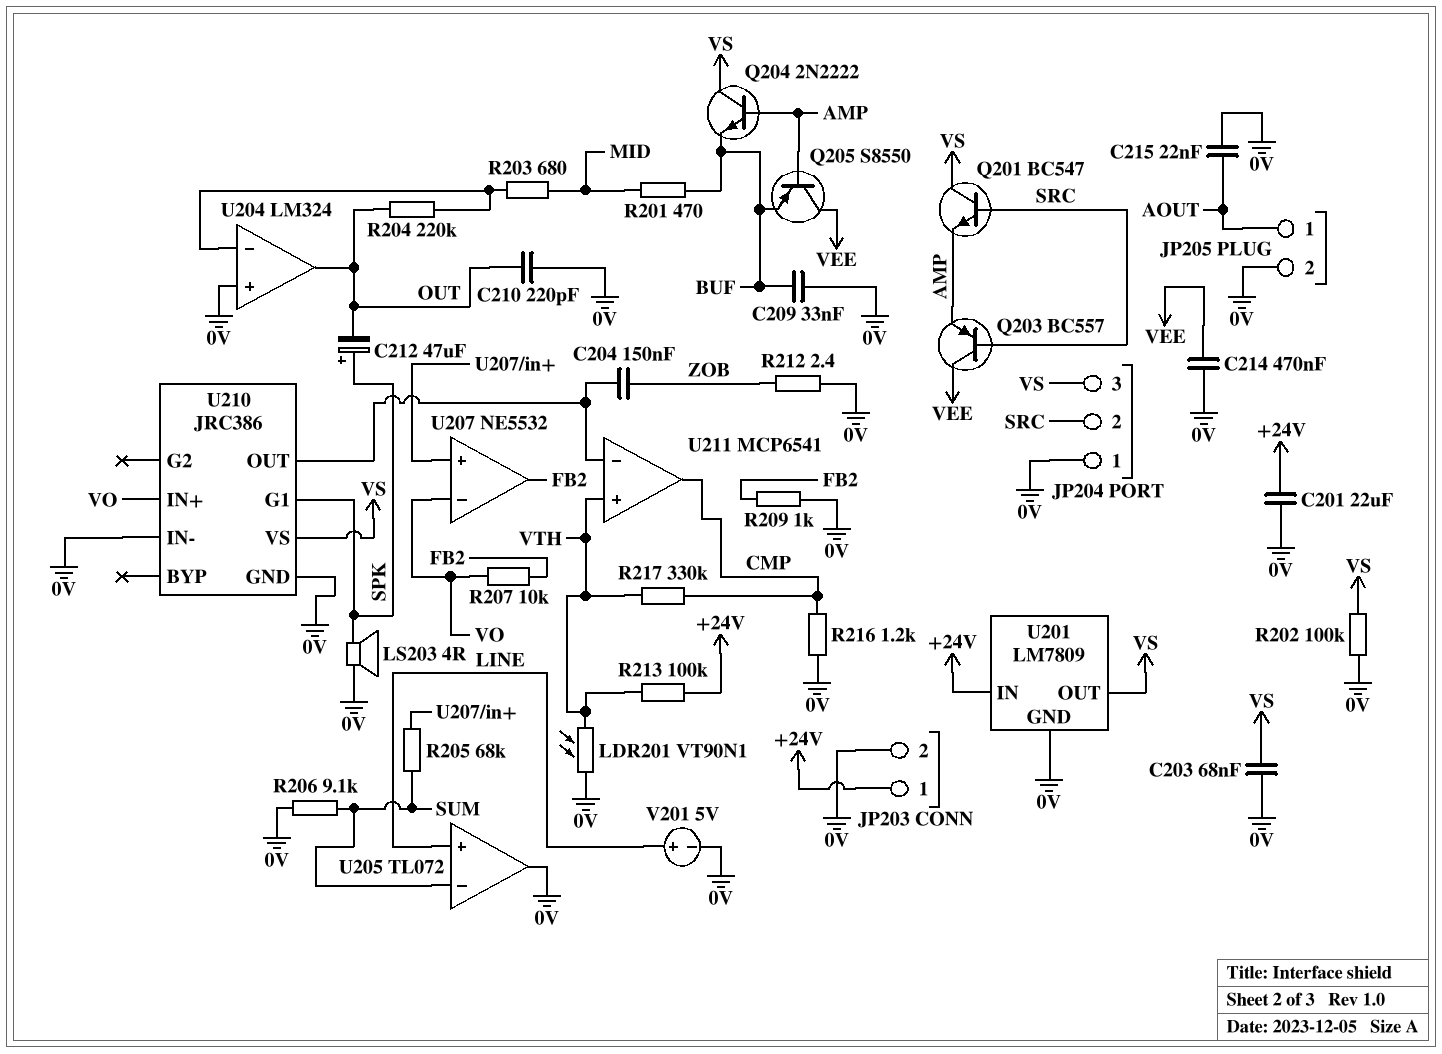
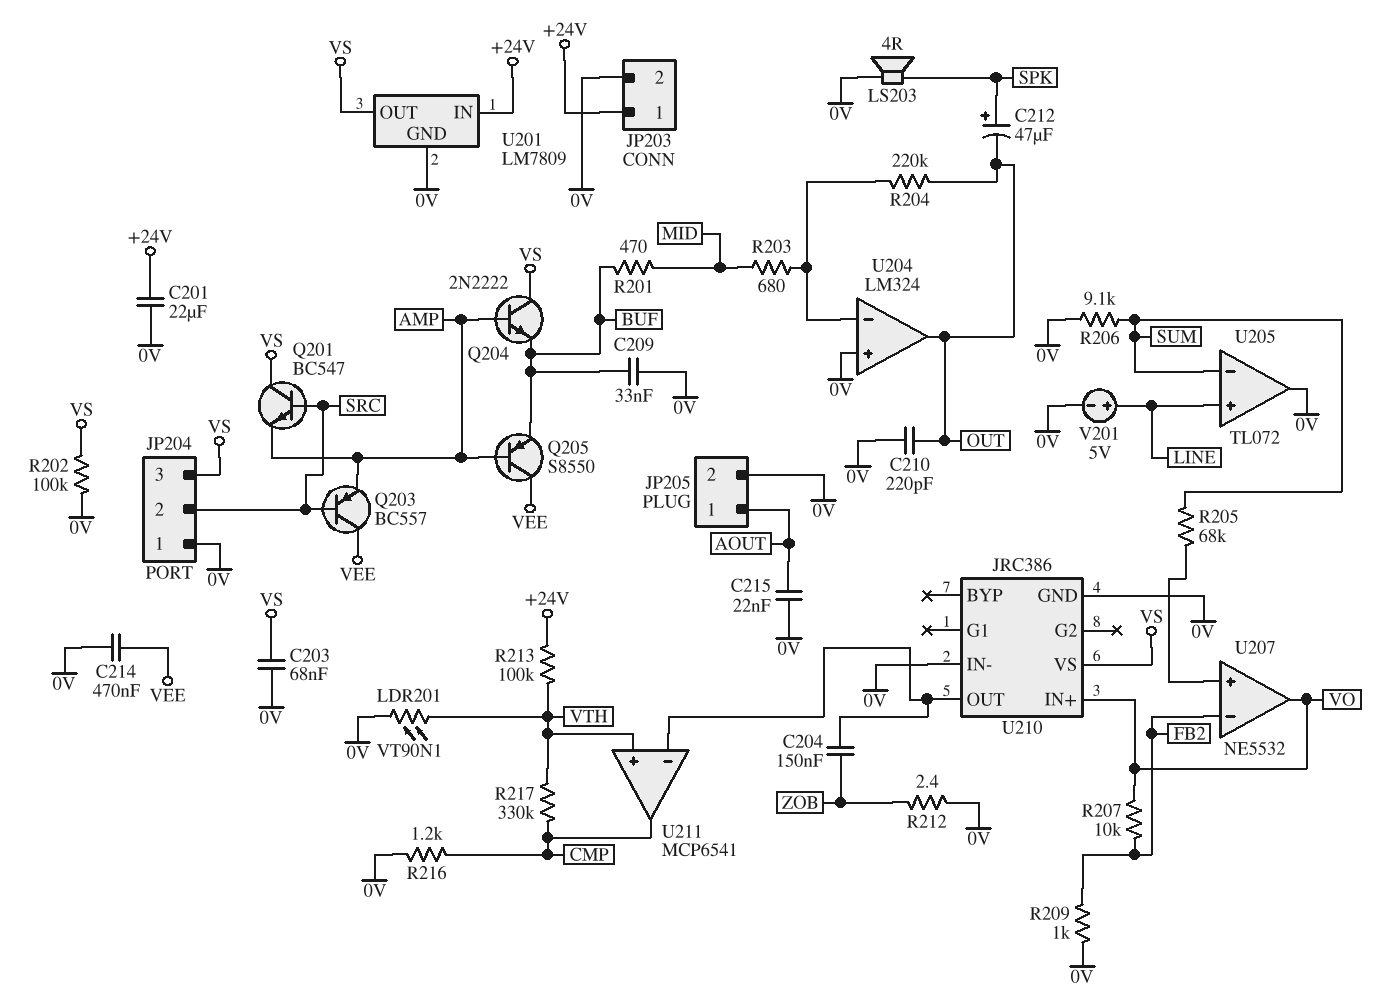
U207 pin in-: VO -> FB2
U207 pin out: FB2 -> VO
U210 pin G1: SPK -> none

